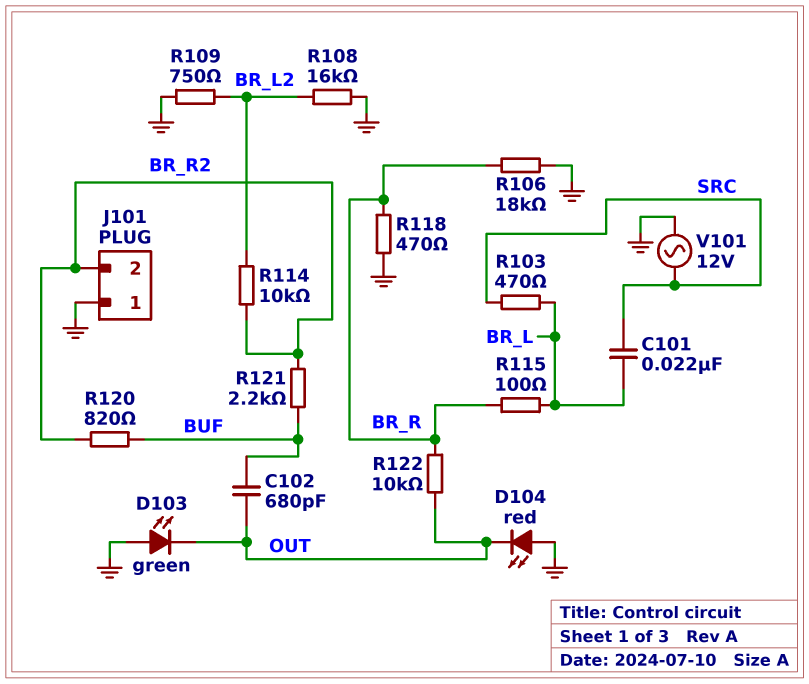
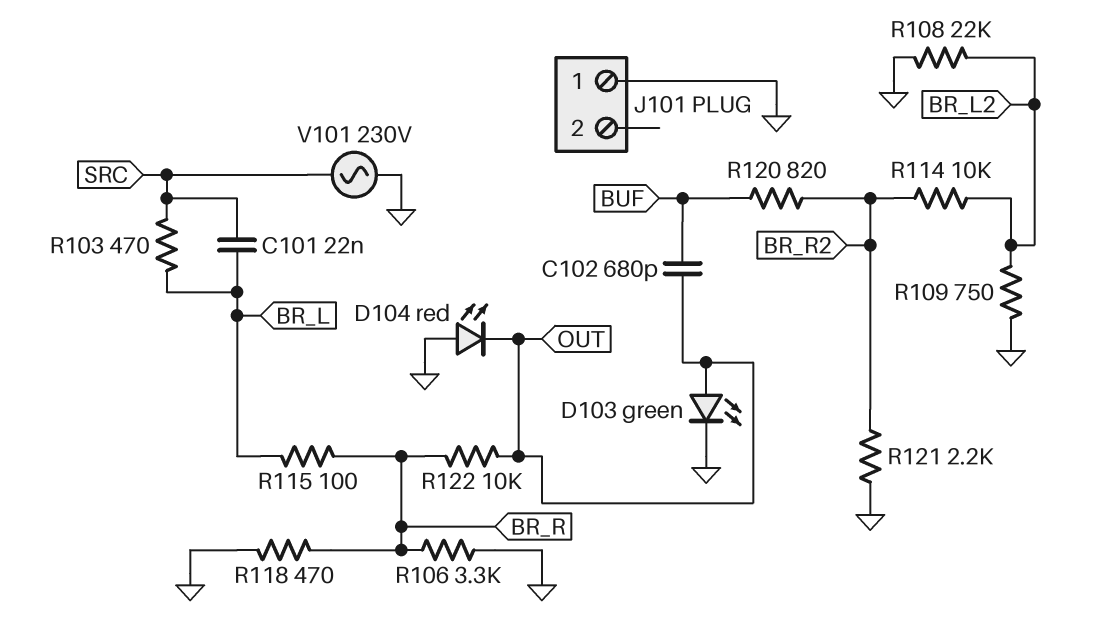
D103: LED green (A GND, K OUT) -> LED green (A OUT, K GND)
J101 pin 2: BR_R2 -> none
R106: 18k (BR_R, GND) -> 3.3k (BR_R, GND)
R108: 16k (BR_L2, GND) -> 22k (BR_L2, GND)
R121: 2.2k (BR_R2, BUF) -> 2.2k (BR_R2, GND)
V101: AC 12V (GND, SRC) -> AC 230V (GND, SRC)

